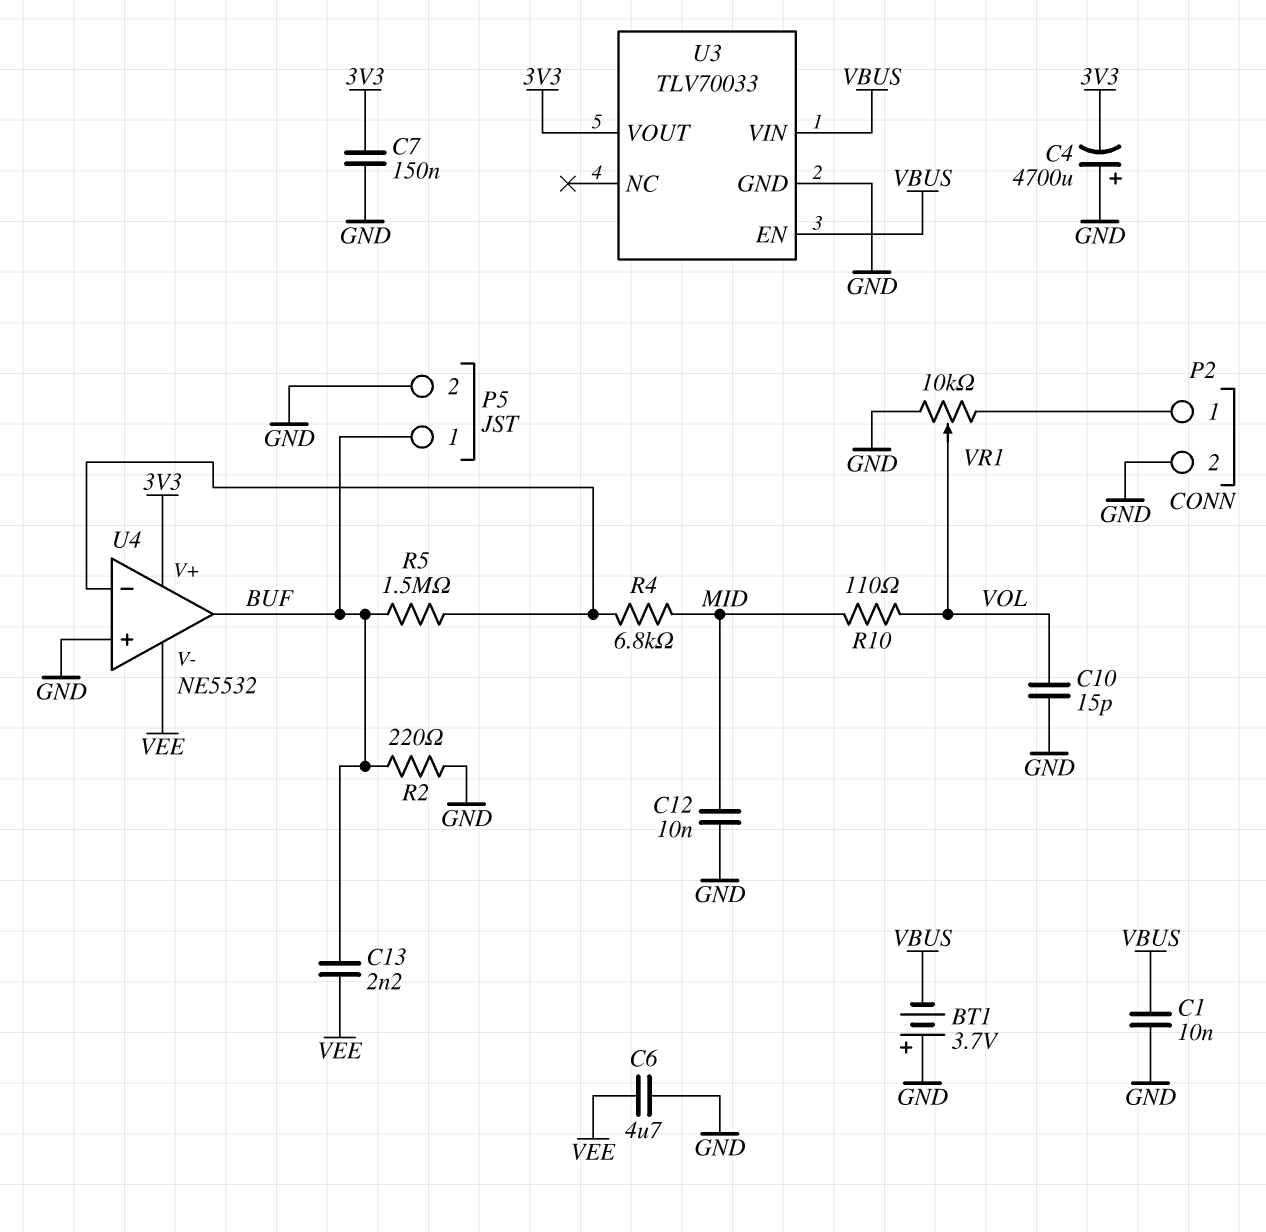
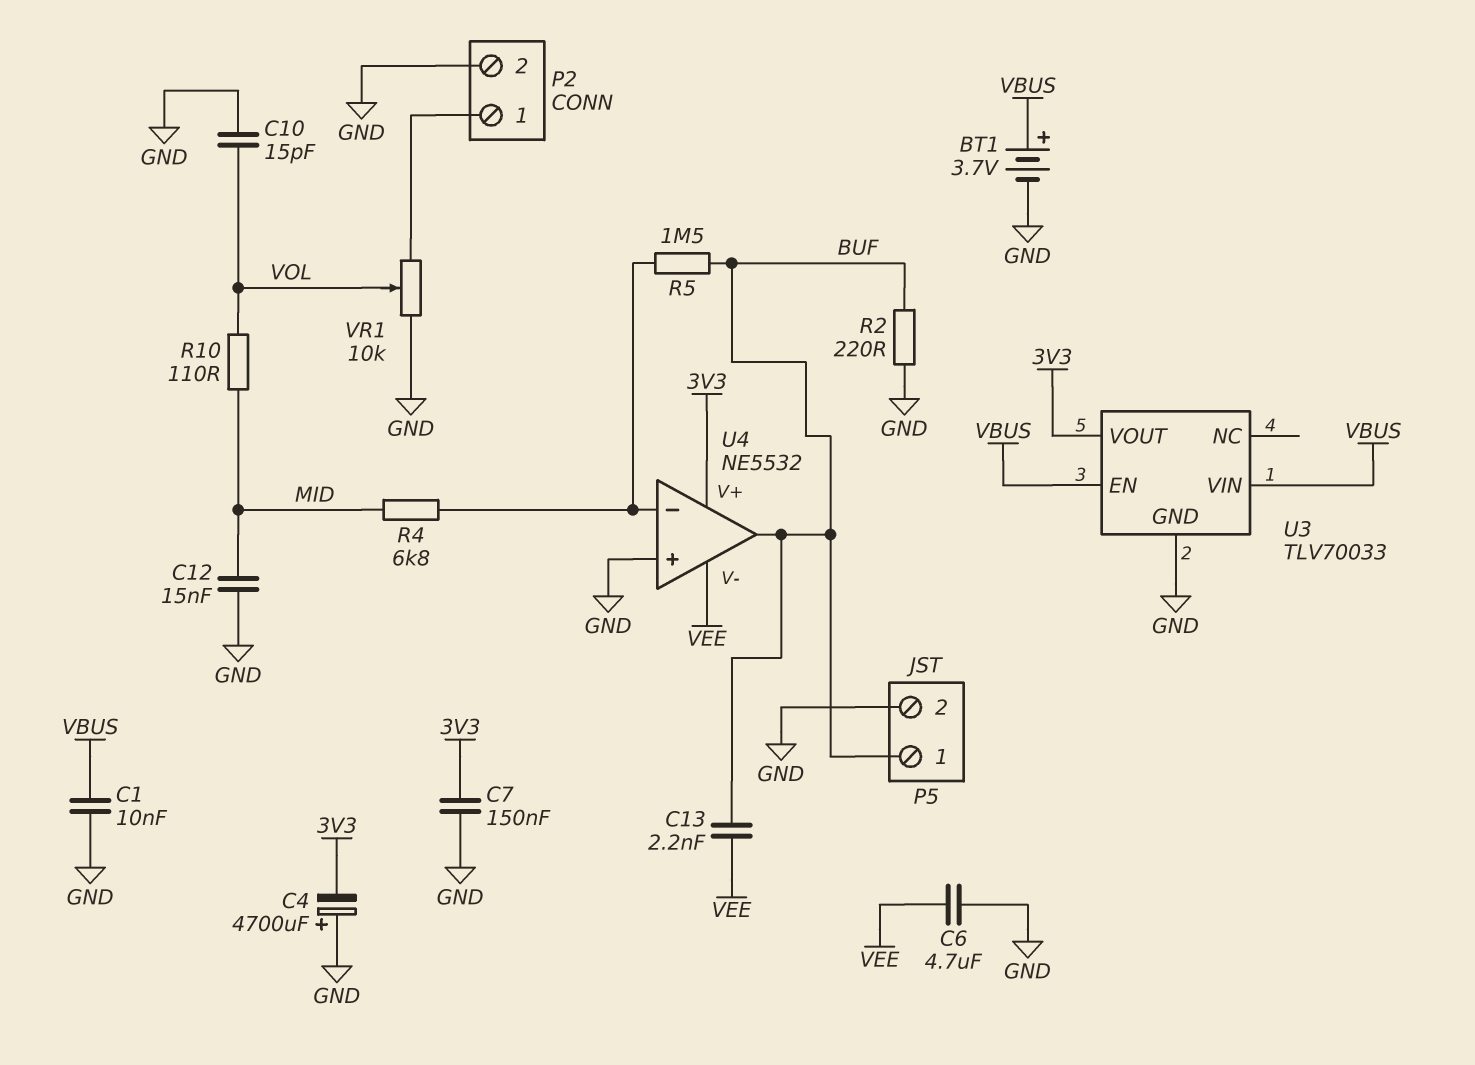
BT1: 3.7V (plus GND, minus VBUS) -> 3.7V (plus VBUS, minus GND)
C12: 10nF (GND, MID) -> 15nF (GND, MID)

